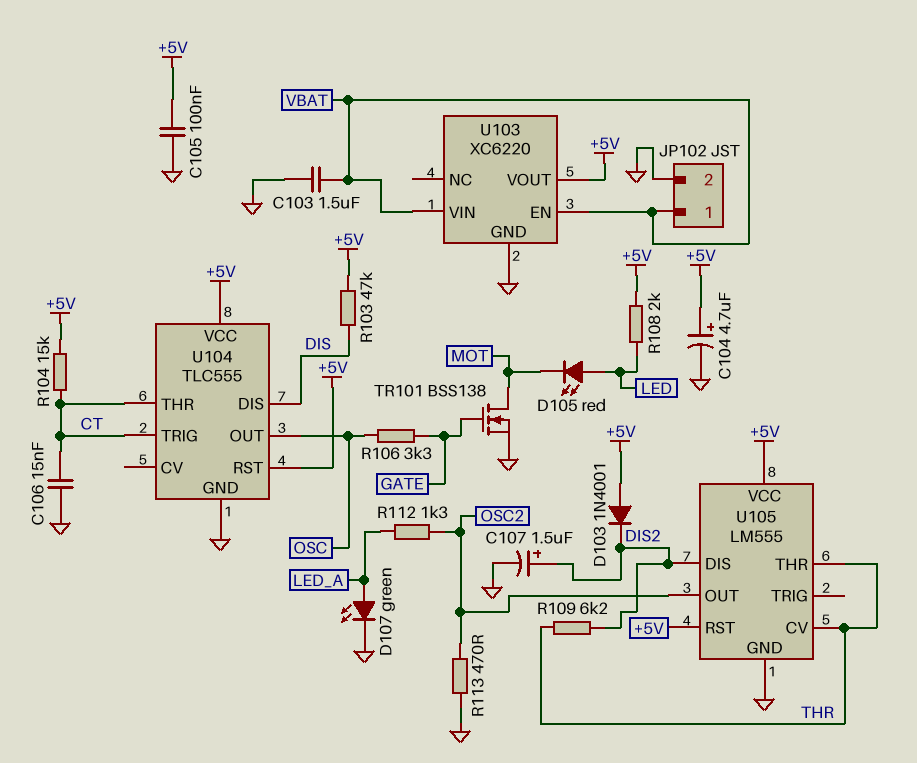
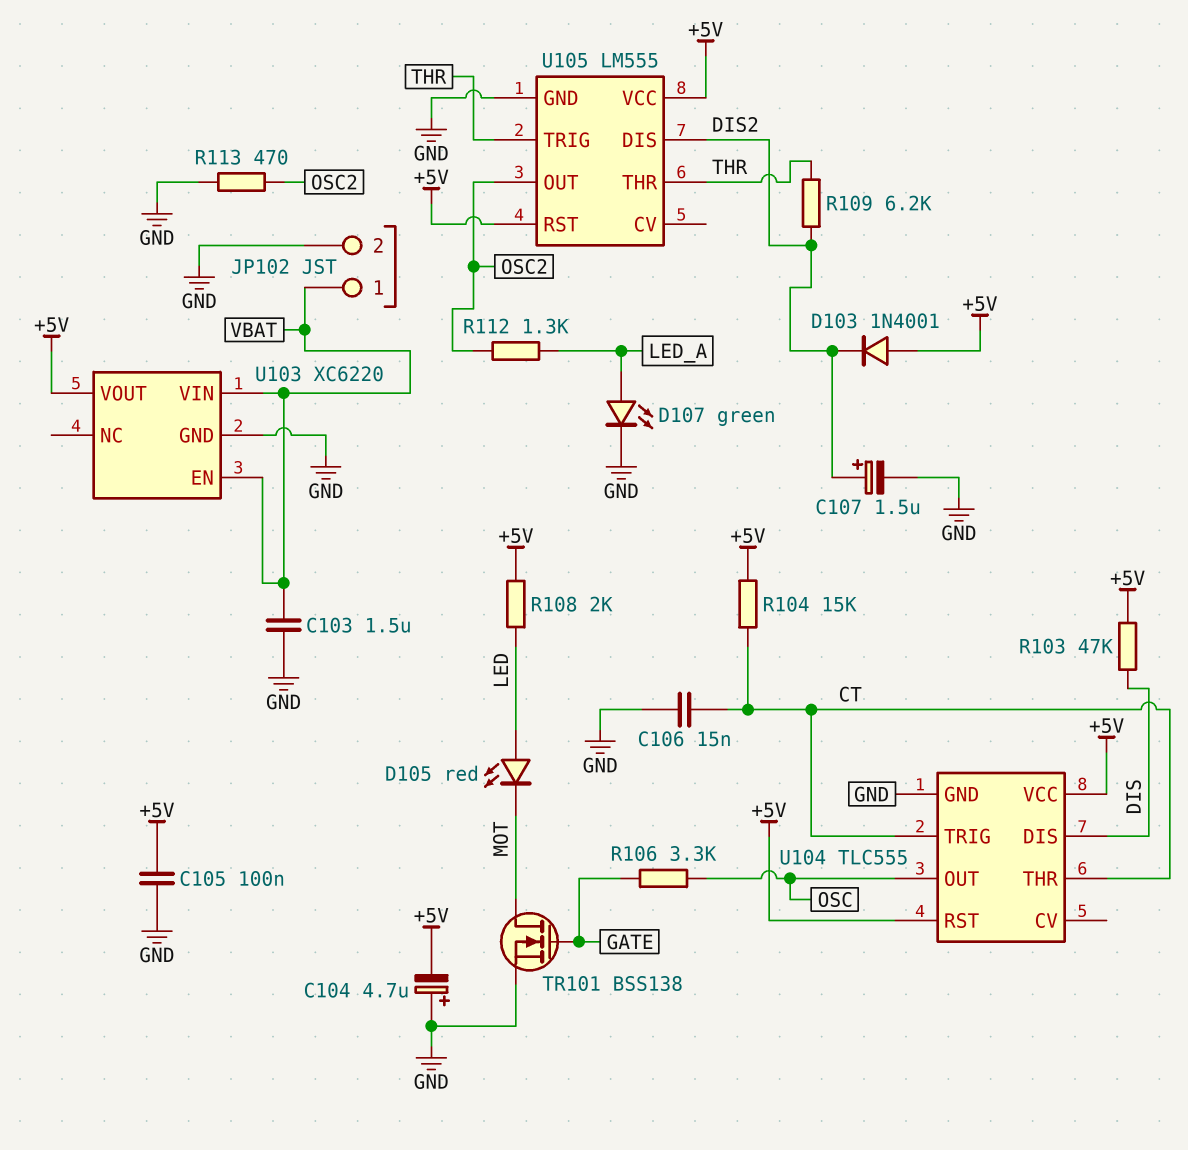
C104: 4.7uF (plus +5V, minus GND) -> 4.7uF (plus GND, minus +5V)
U105 pin CV: THR -> none
U105 pin TRIG: none -> THR

